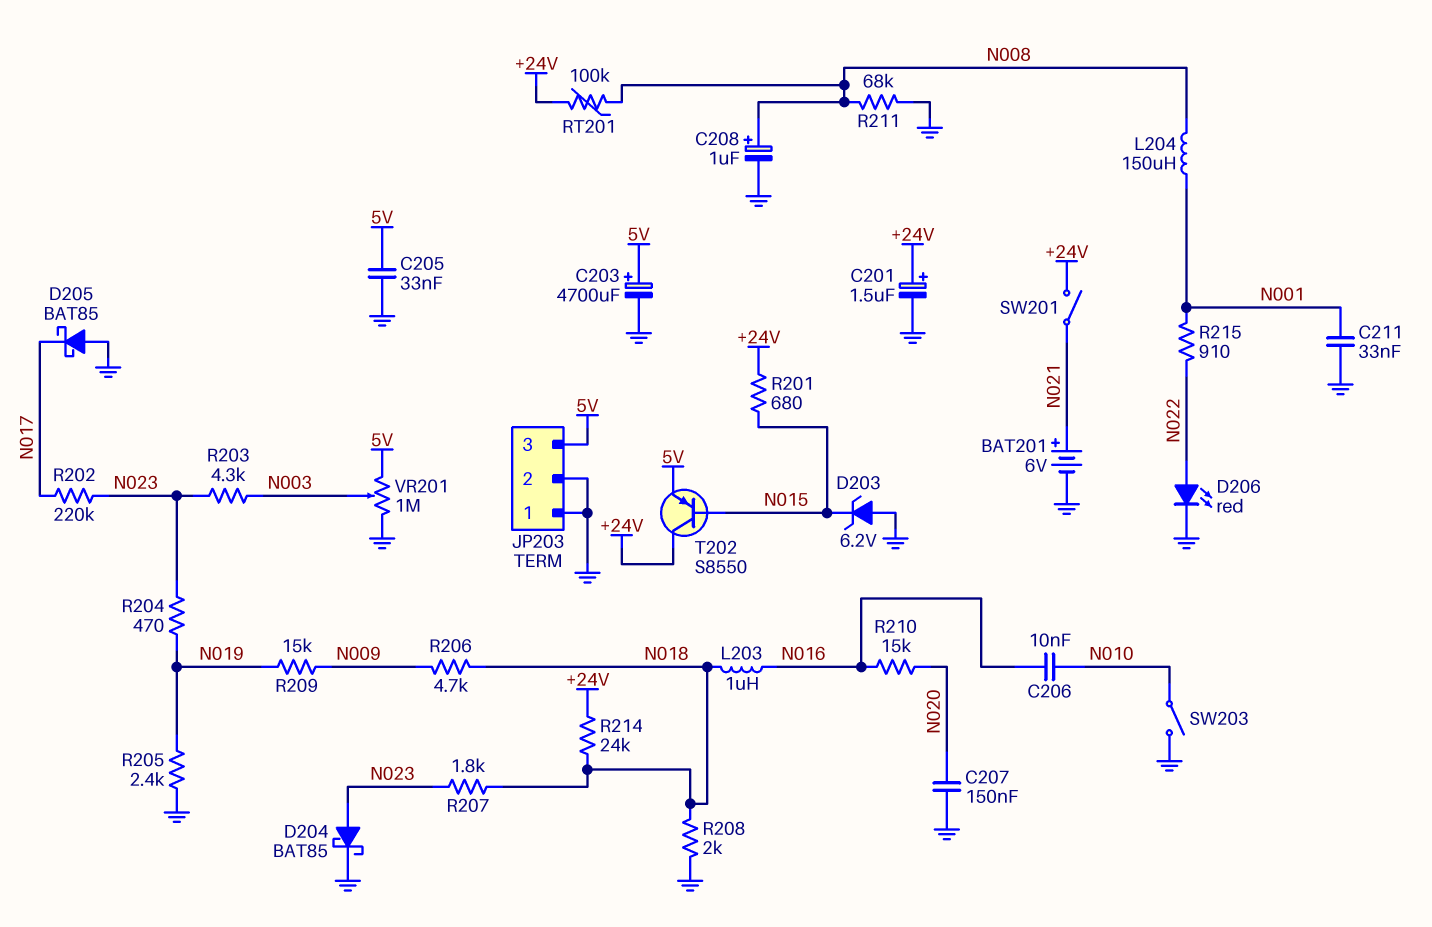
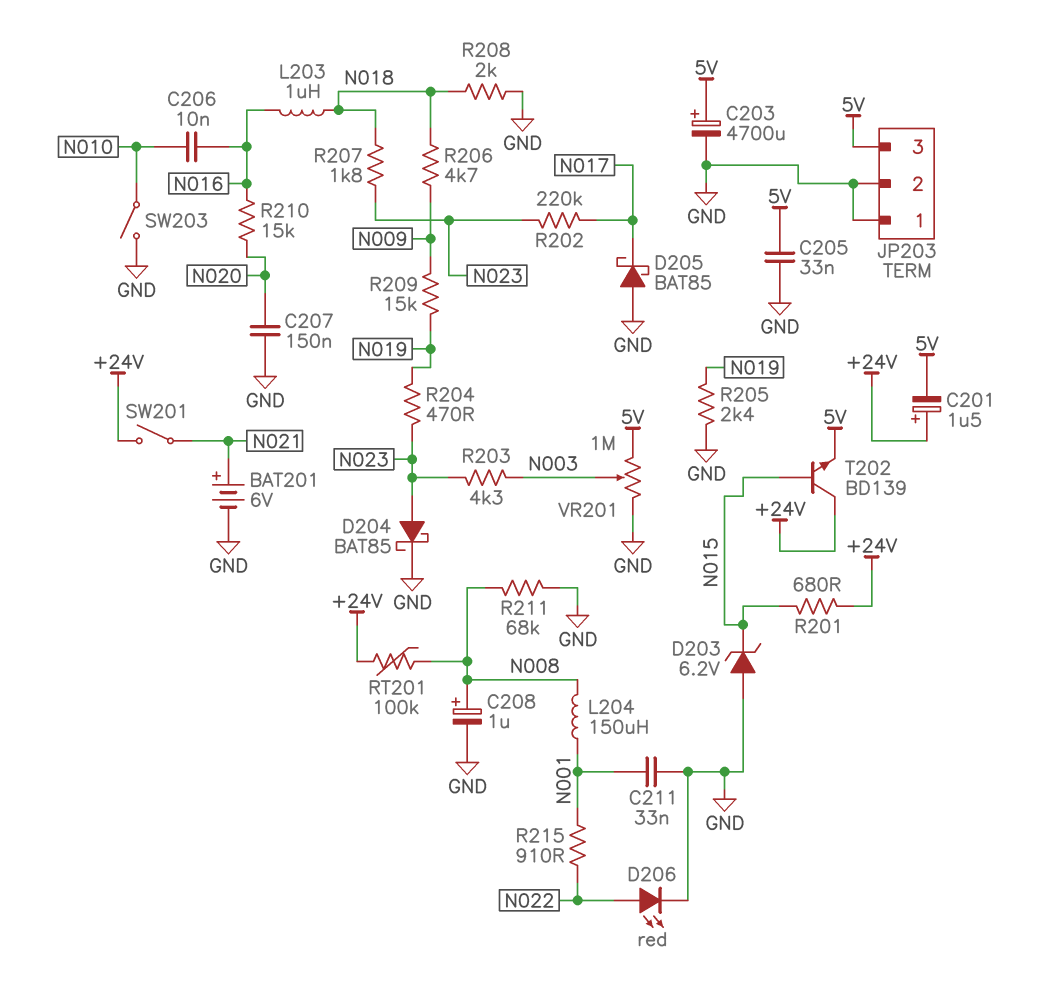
C201: 1.5uF (plus +24V, minus GND) -> 1.5uF (plus +24V, minus 5V)
R214: 24k (+24V, N018) -> none
T202: PNP S8550 (B N015, C +24V, E 5V) -> NPN BD139 (B N015, C +24V, E 5V)

